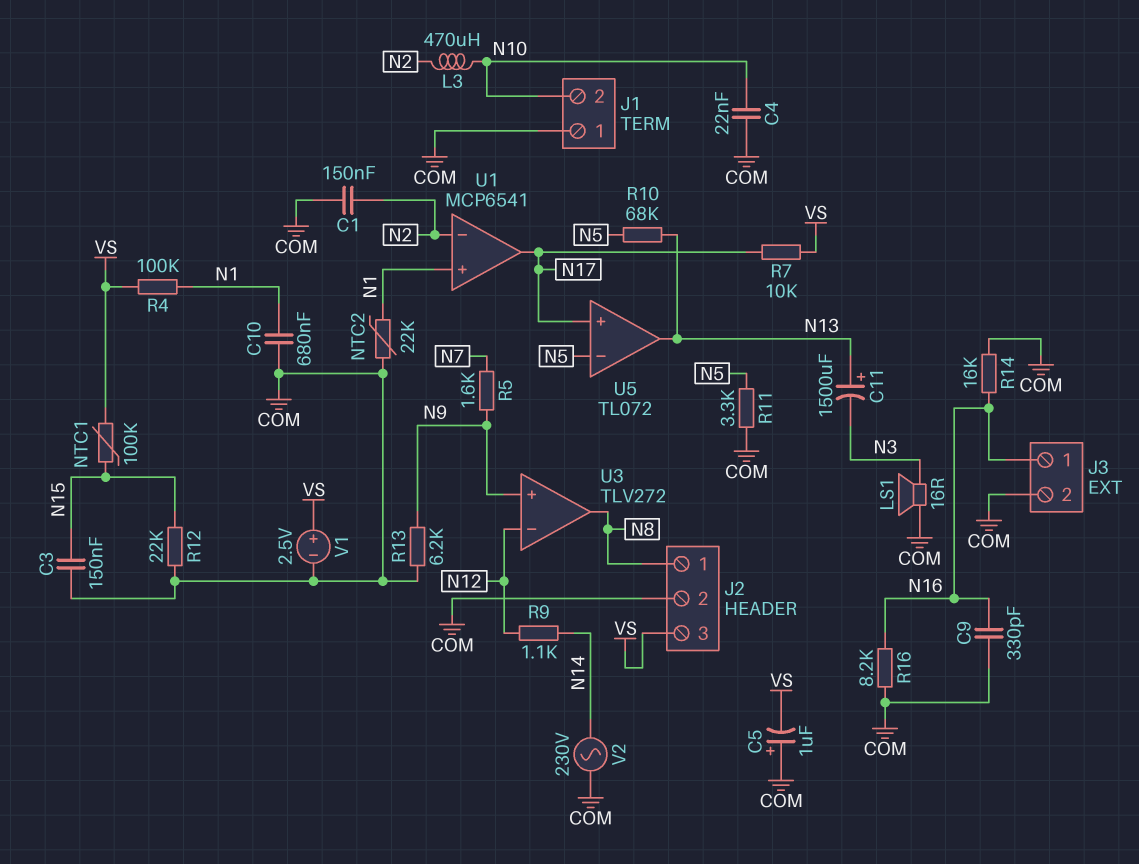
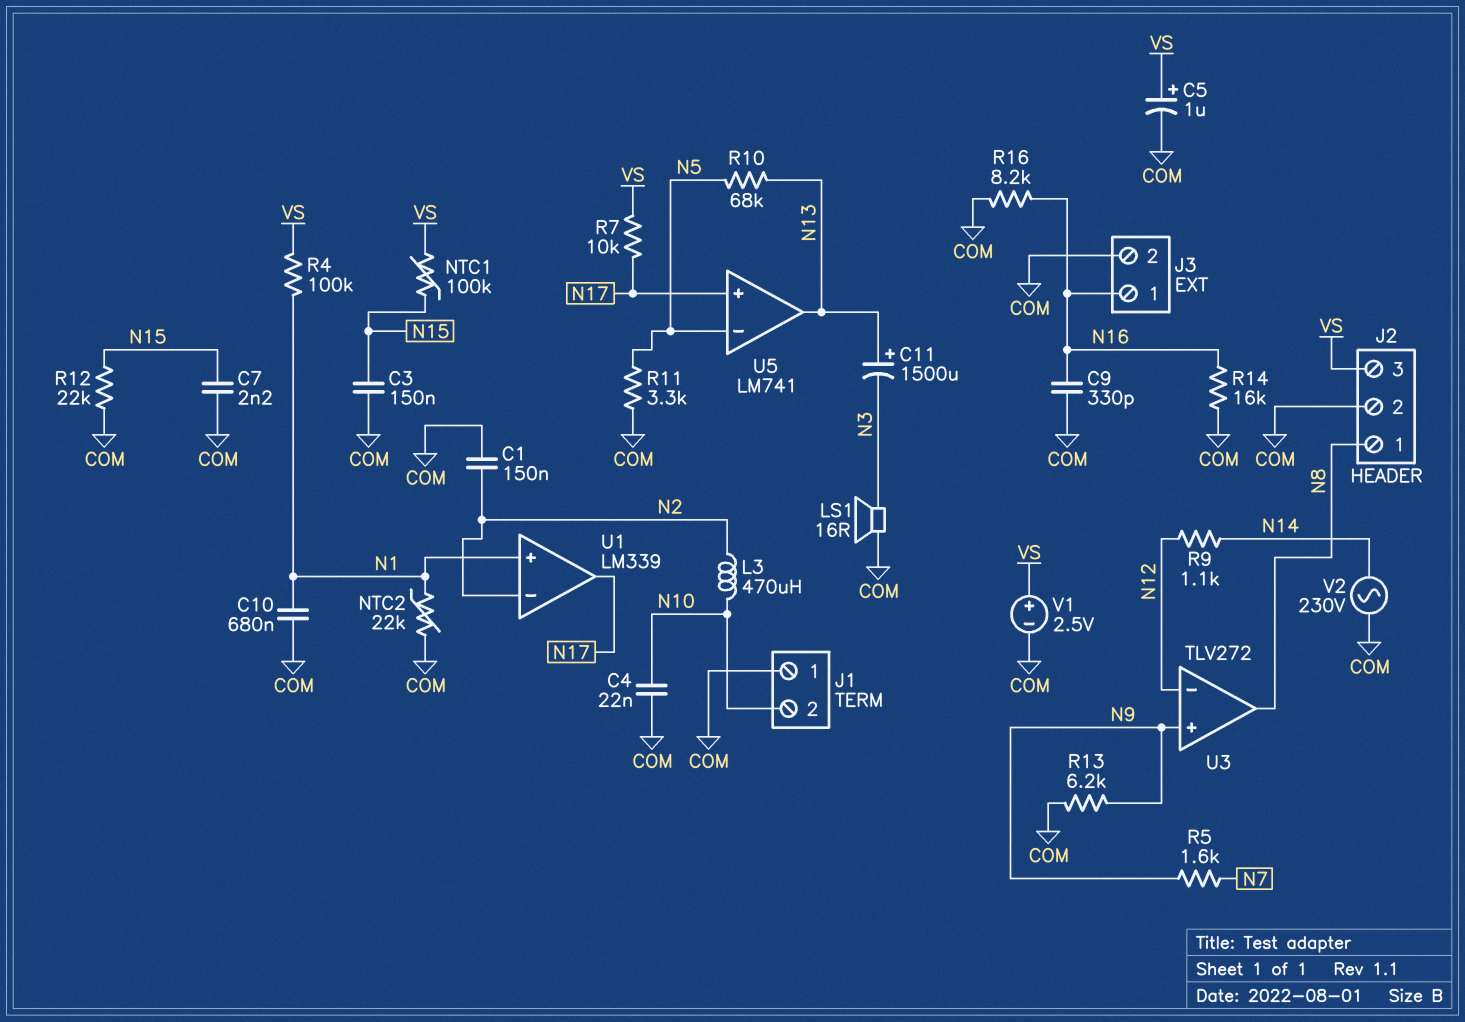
C5: 1uF (plus COM, minus VS) -> 1uF (plus VS, minus COM)
C7: none -> 2.2nF (COM, N15)
U1: MCP6541 -> LM339
U5: TL072 -> LM741

